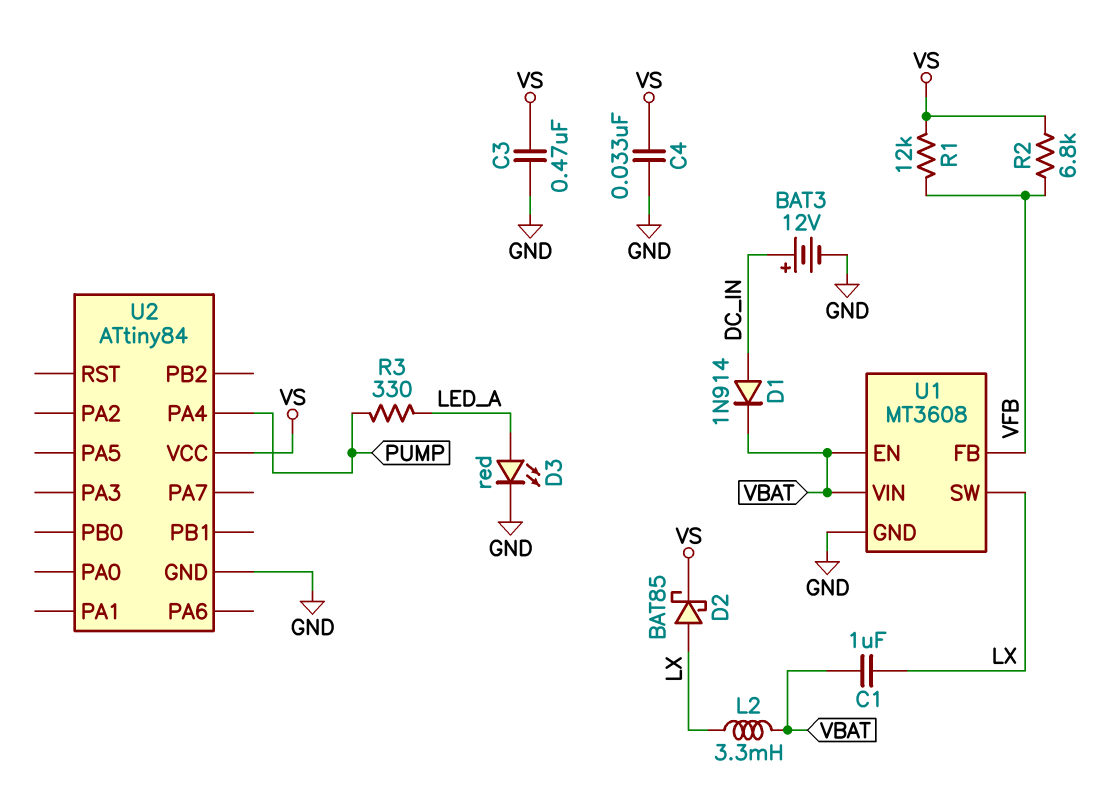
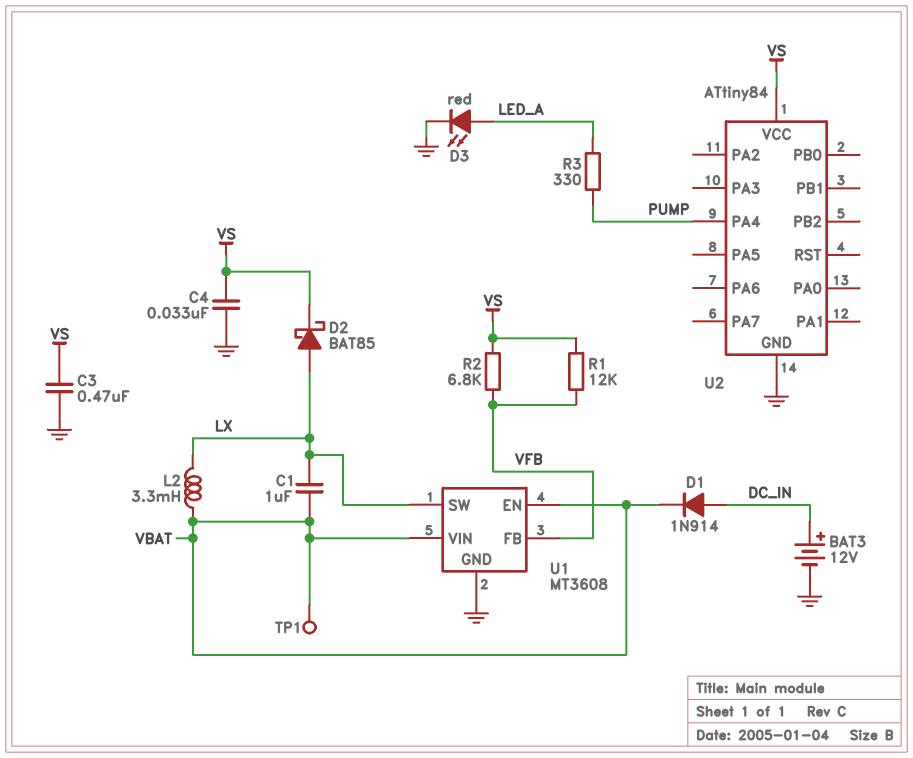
TP1: none -> test point (VBAT)

